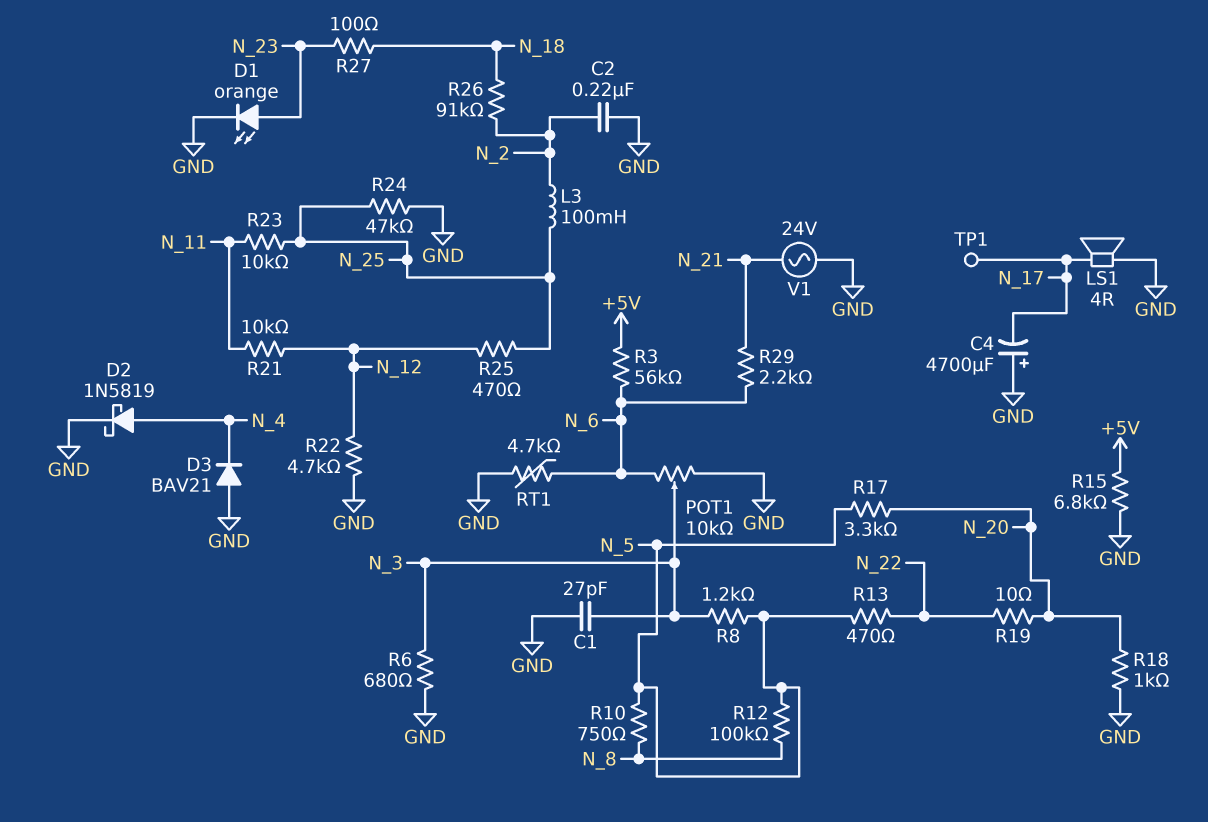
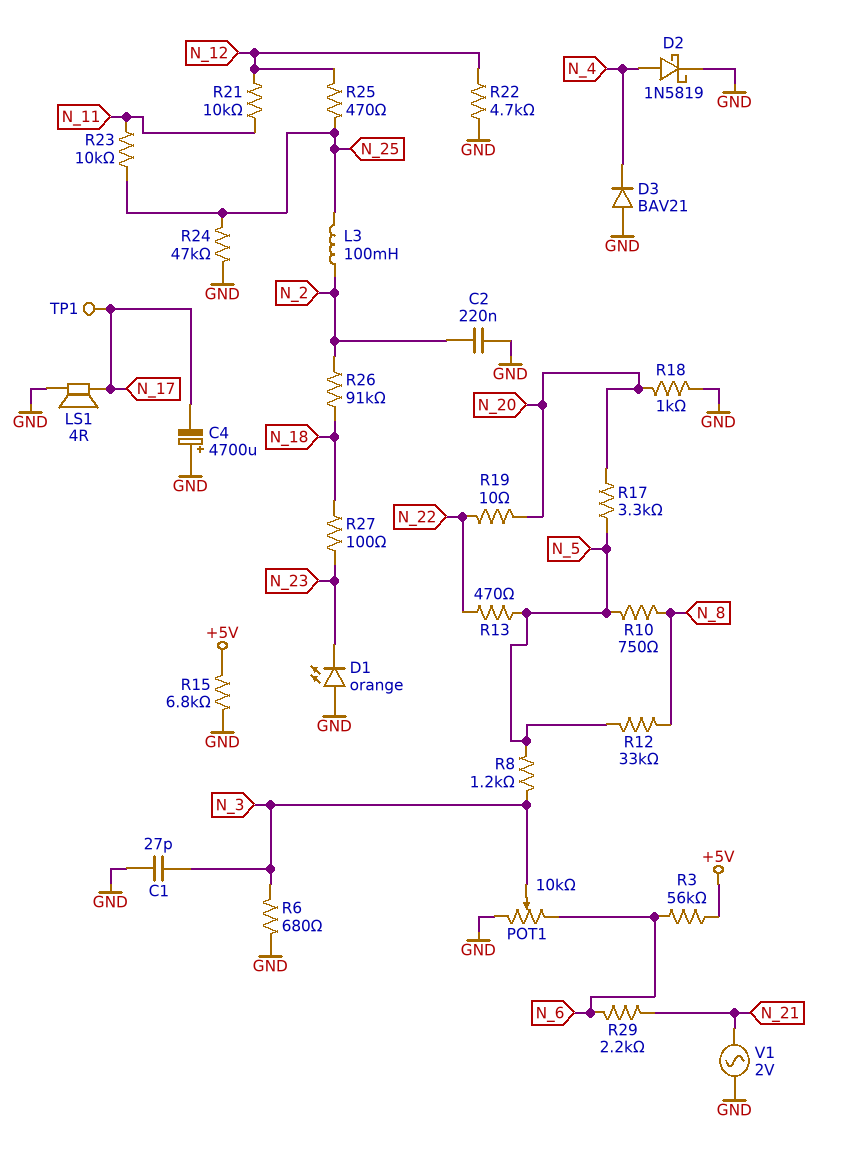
D1: LED orange (A N_23, K GND) -> LED orange (A GND, K N_23)
R12: 100k (N_5, N_8) -> 33k (N_5, N_8)
RT1: 4.7k (GND, N_6) -> none
V1: AC 24V (GND, N_21) -> AC 2V (GND, N_21)

